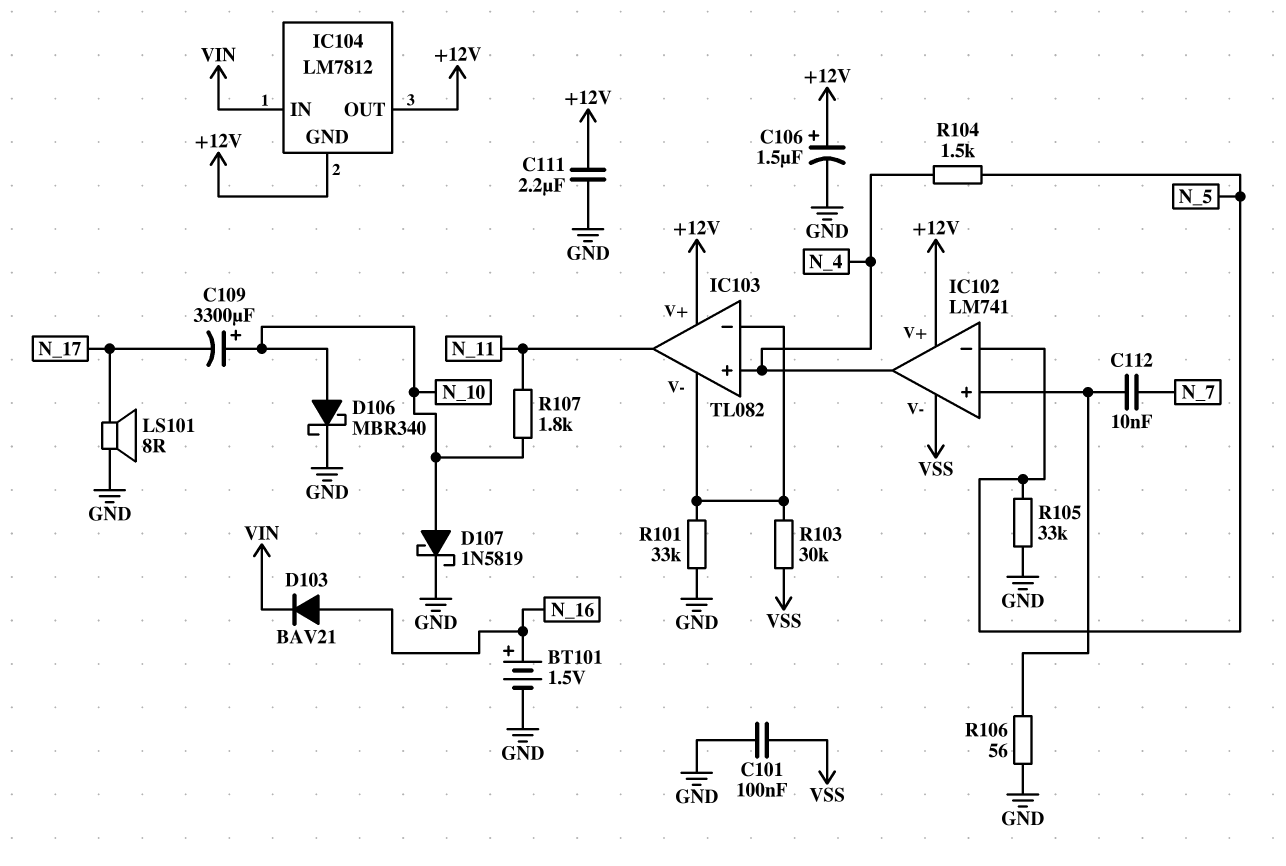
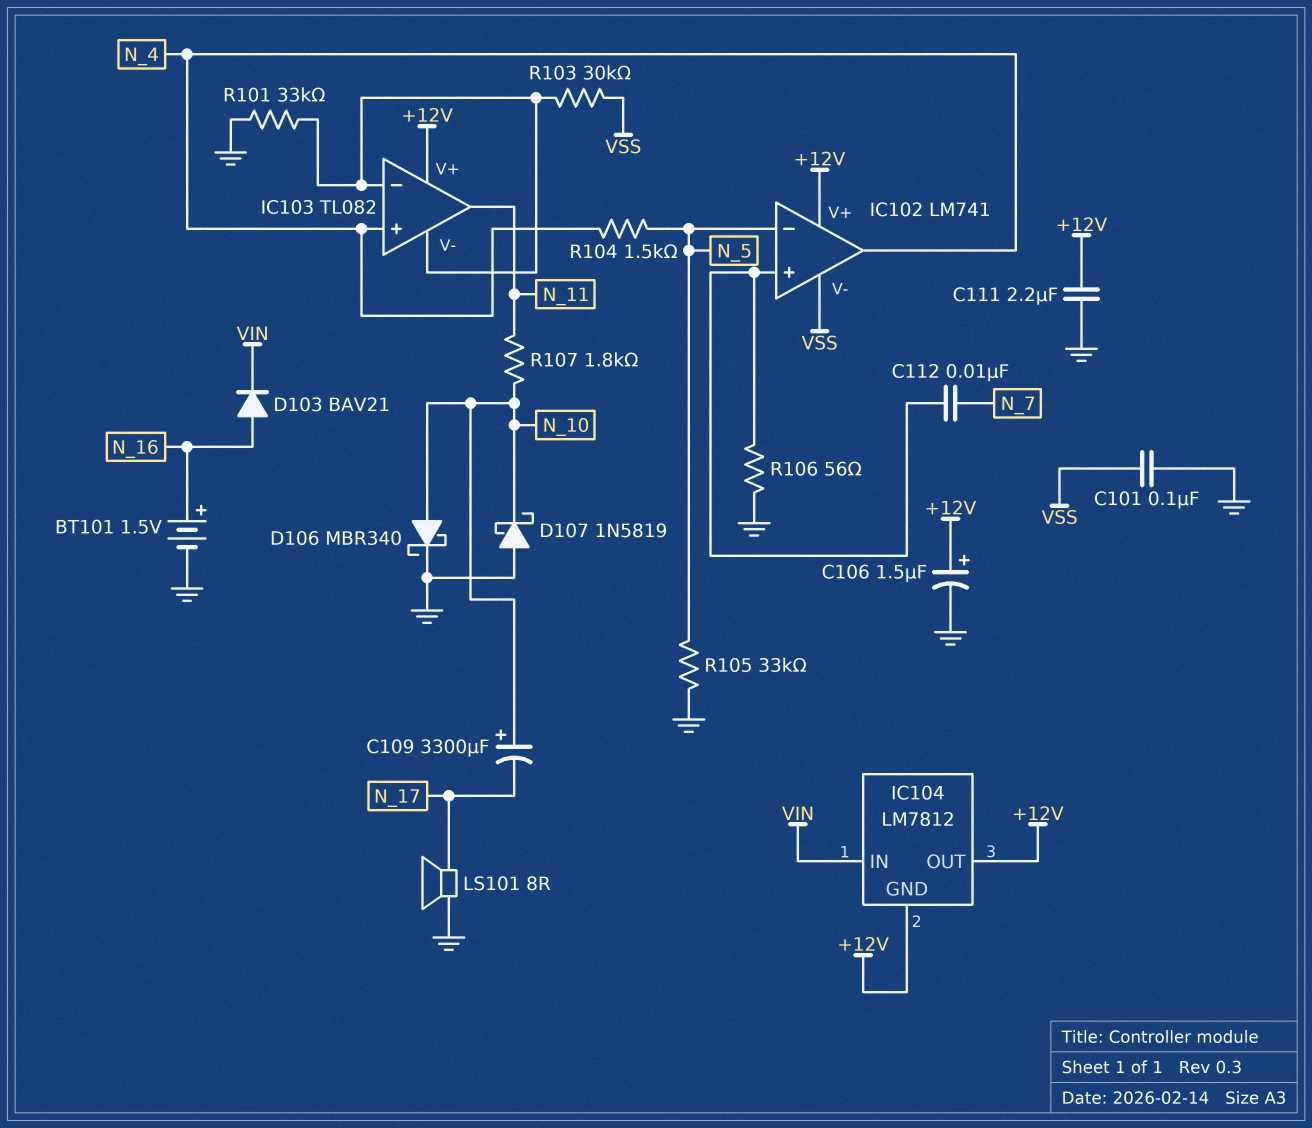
D107: schottky 1N5819 (A N_10, K GND) -> schottky 1N5819 (A GND, K N_10)

